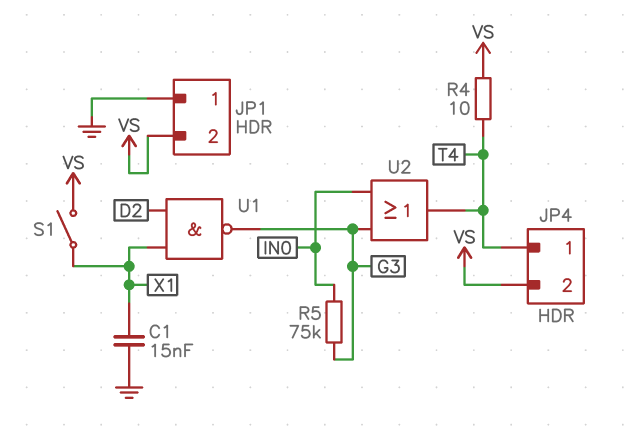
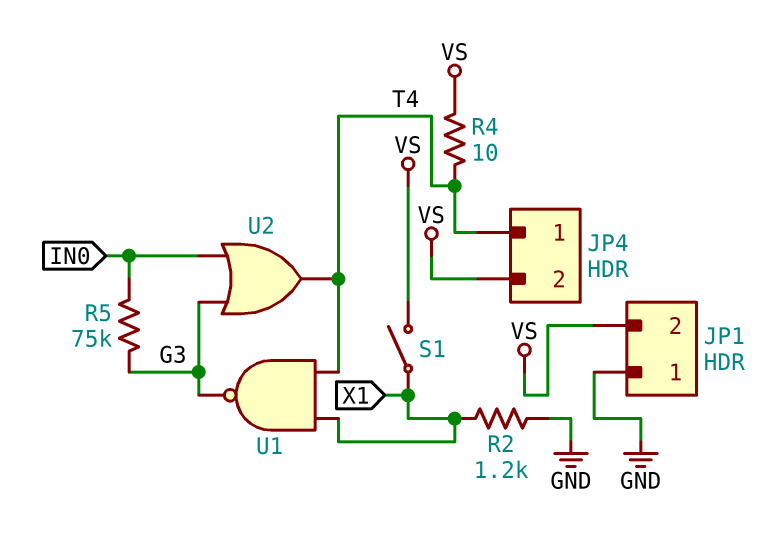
C1: 15nF (GND, X1) -> none
R2: none -> 1.2k (GND, X1)
U1: NAND (in D2, in X1, out G3) -> NAND (in T4, in X1, out G3)

